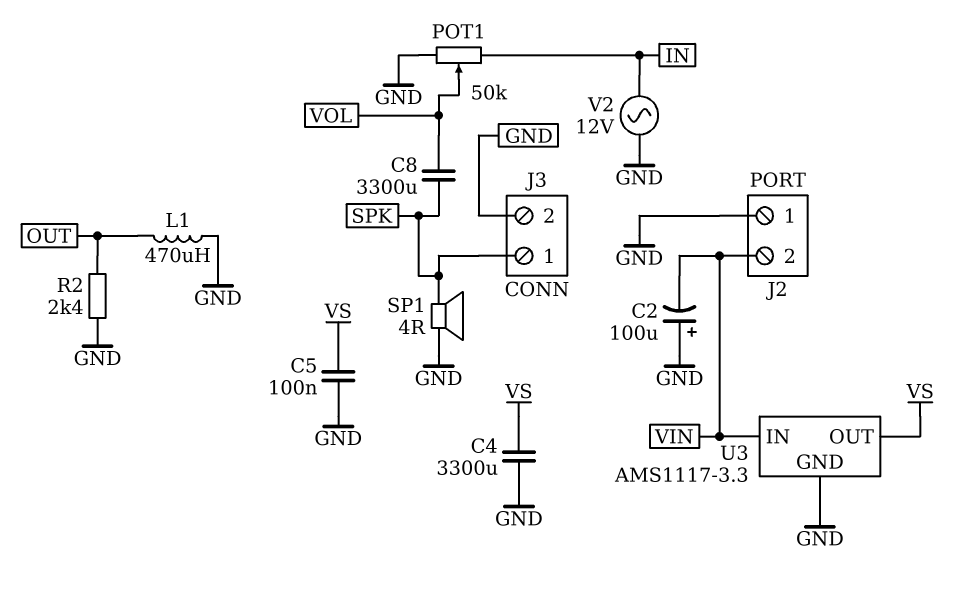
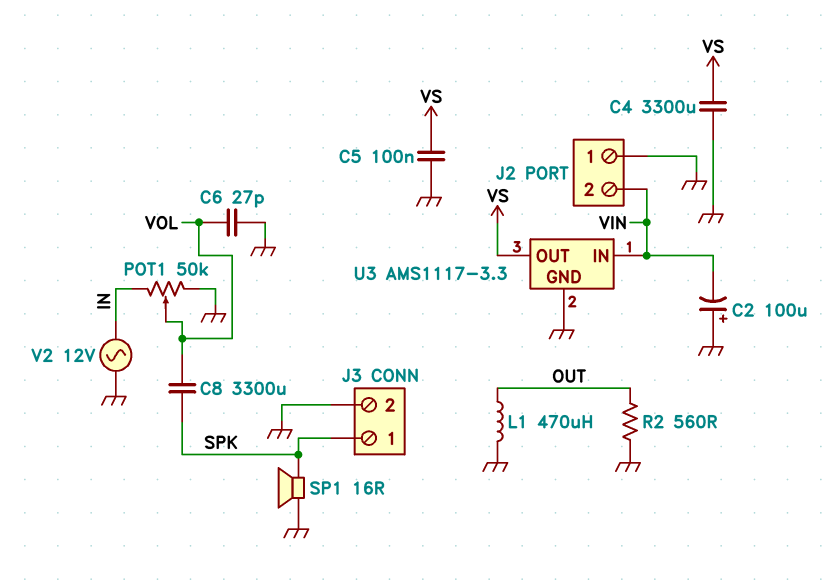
C6: none -> 27pF (GND, VOL)
R2: 2.4k (GND, OUT) -> 560 (GND, OUT)
SP1: speaker 4R (GND, SPK) -> speaker 16R (GND, SPK)

